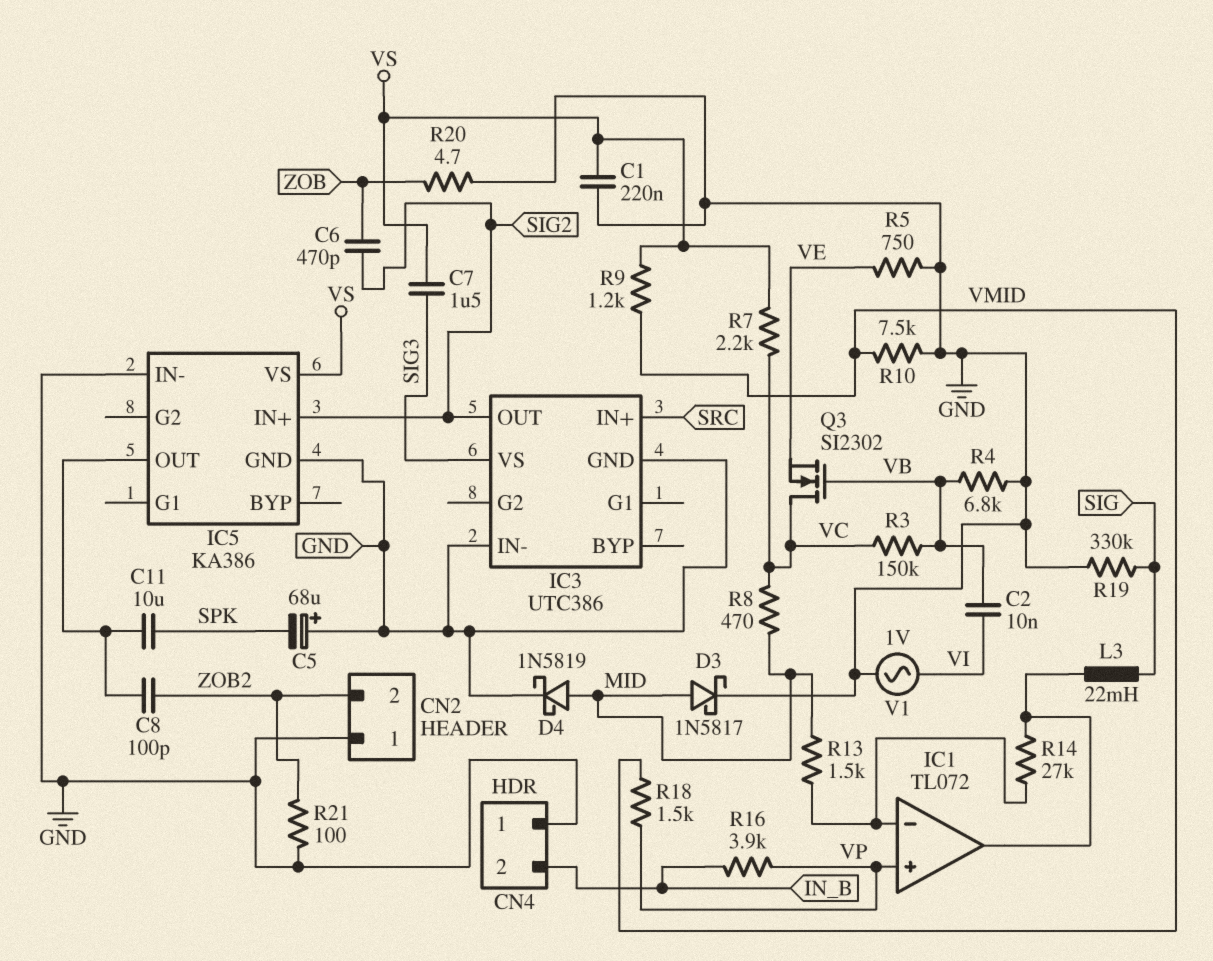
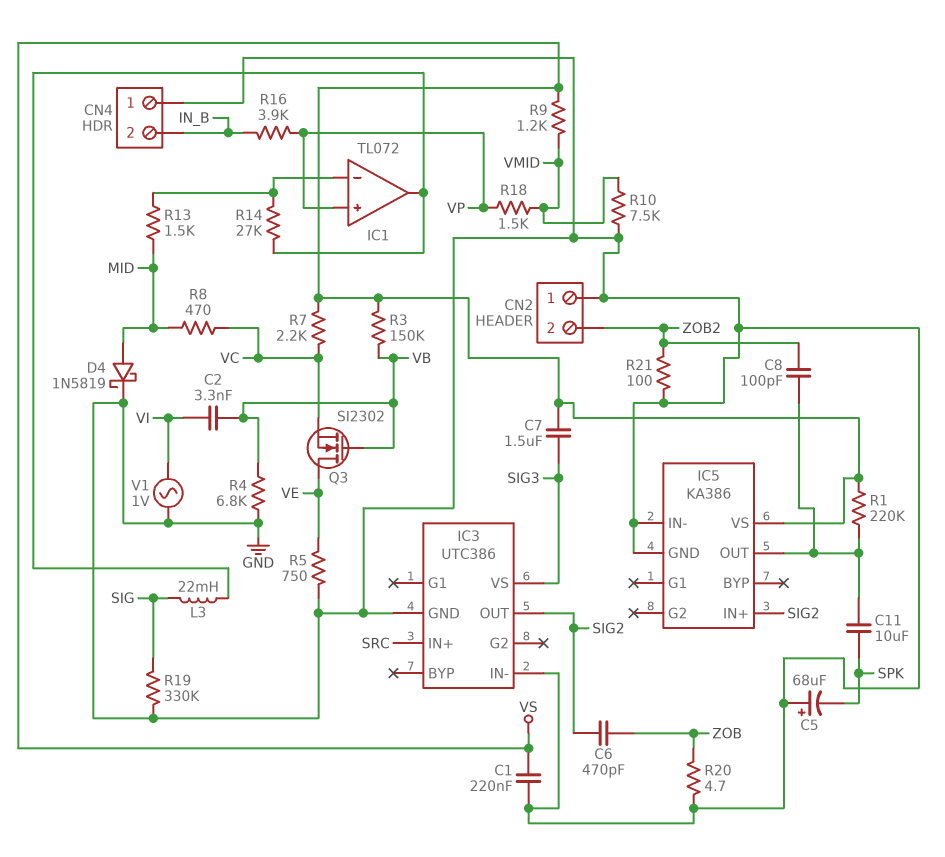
C2: 10nF (VB, VI) -> 3.3nF (VB, VI)
D3: schottky 1N5817 (A MID, K GND) -> none
Q3: NMOS SI2302 (G VB, D VC, S VE) -> NMOS SI2302 (G VB, D VE, S VC)
R1: none -> 220k (IC5/OUT, VS)
R3: 150k (VB, VC) -> 150k (VB, VS)

